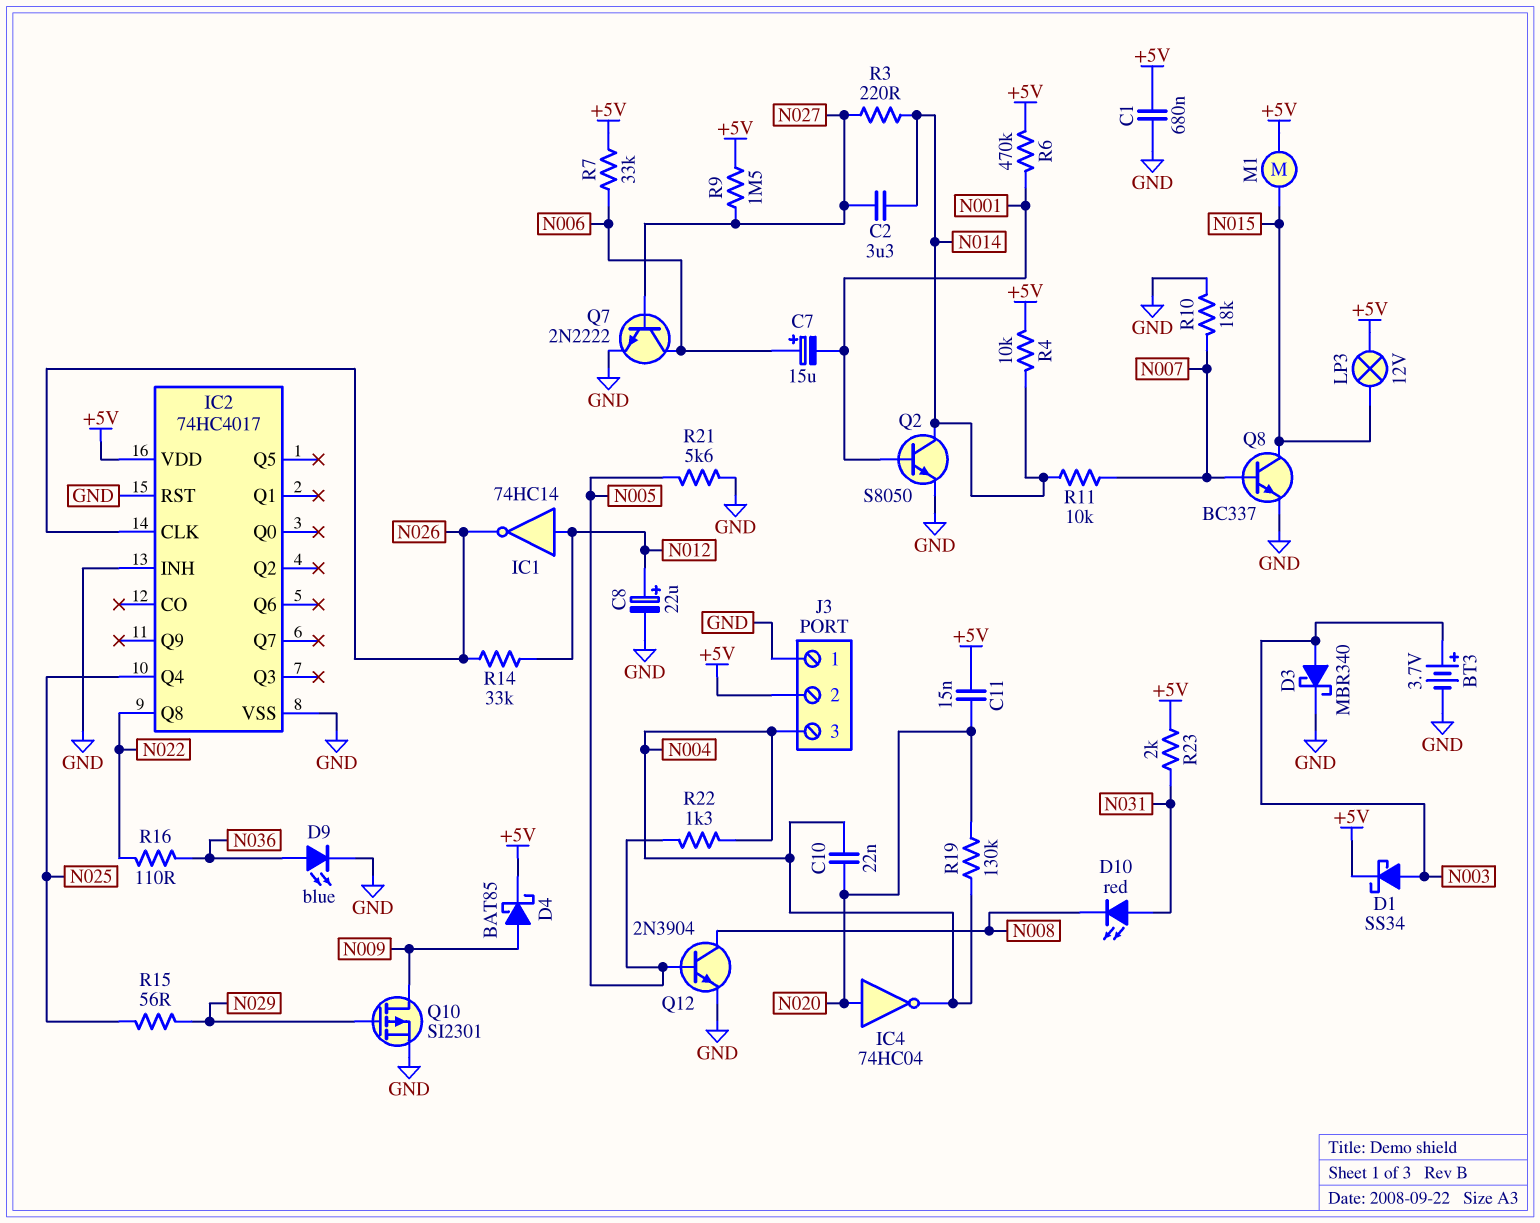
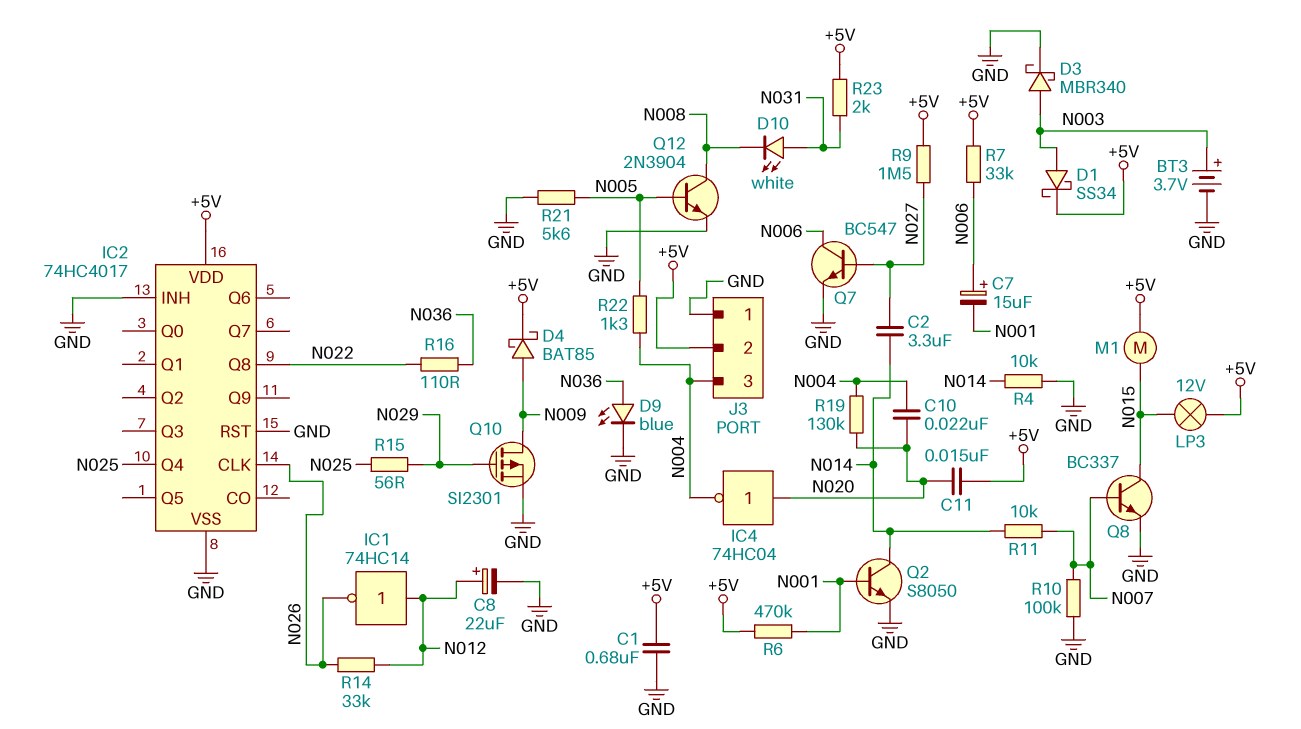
D10: LED red (A N031, K N008) -> LED white (A N031, K N008)
Q7: NPN 2N2222 (B N027, C N006, E GND) -> NPN BC547 (B N027, C N006, E GND)
R3: 220 (N014, N027) -> none
R4: 10k (+5V, N014) -> 10k (GND, N014)
R10: 18k (GND, N007) -> 100k (GND, N007)

